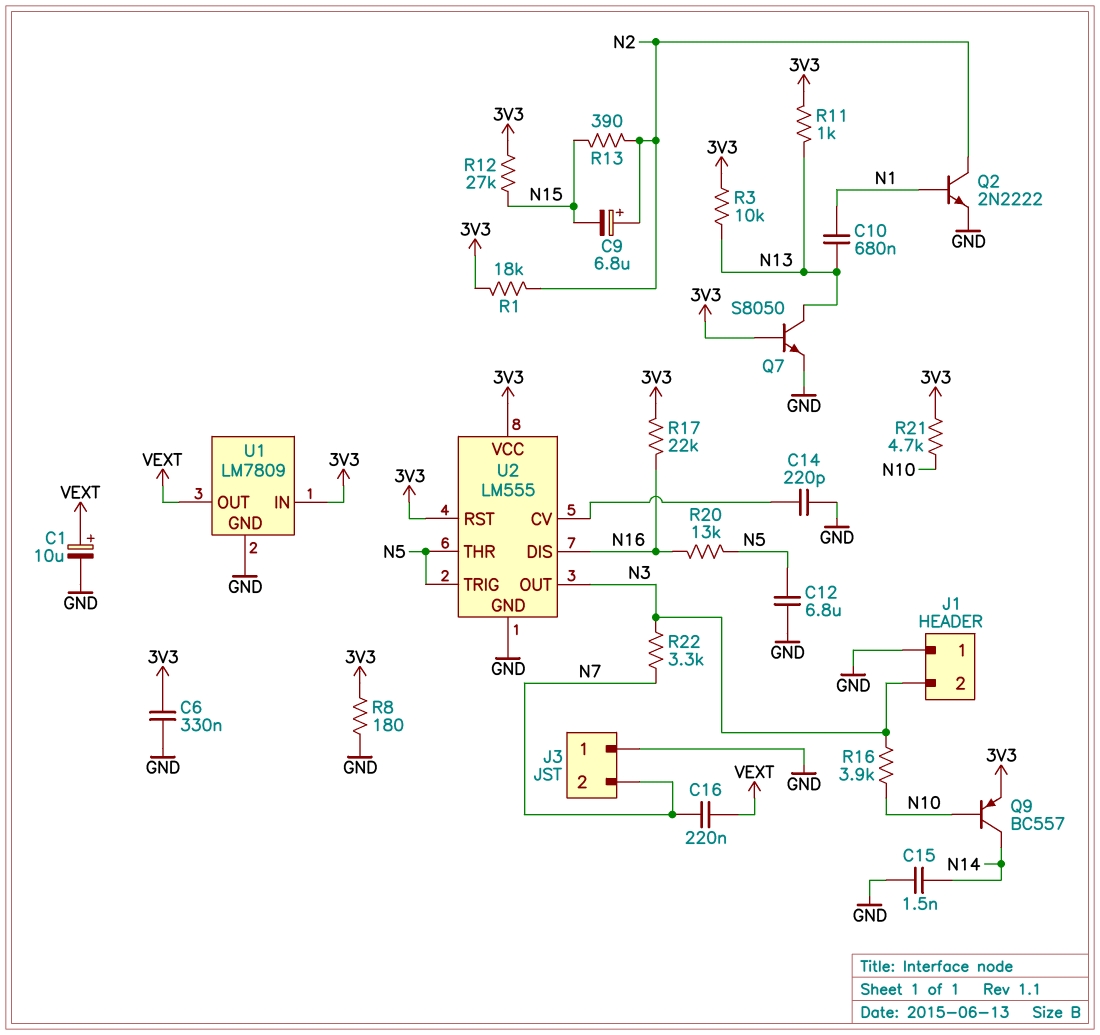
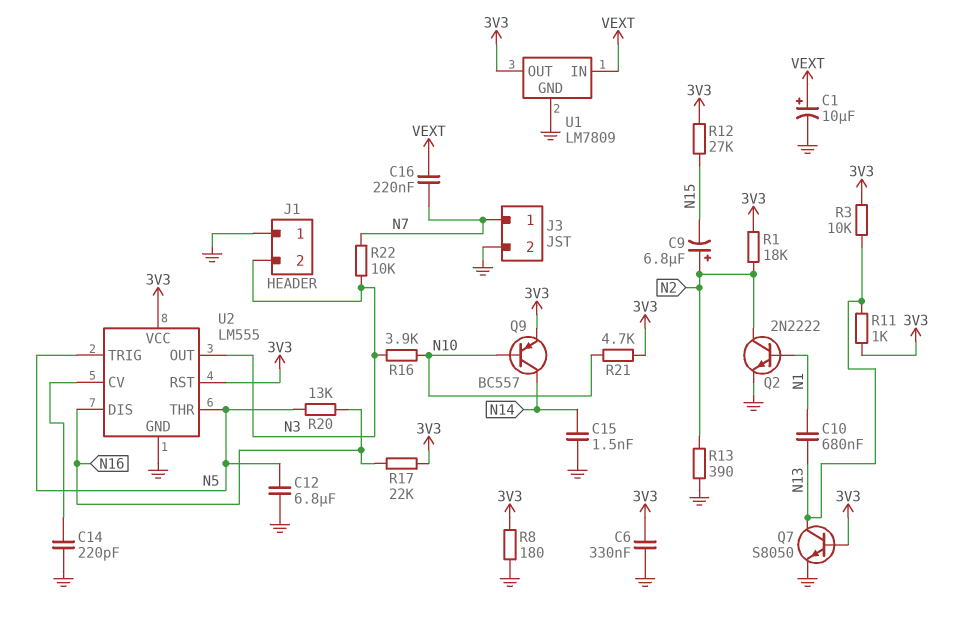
J3 pin 1: GND -> N7
J3 pin 2: N7 -> GND
R13: 390 (N2, N15) -> 390 (GND, N2)
R22: 3.3k (N3, N7) -> 10k (N3, N7)
U1 pin IN: 3V3 -> VEXT
U1 pin OUT: VEXT -> 3V3

